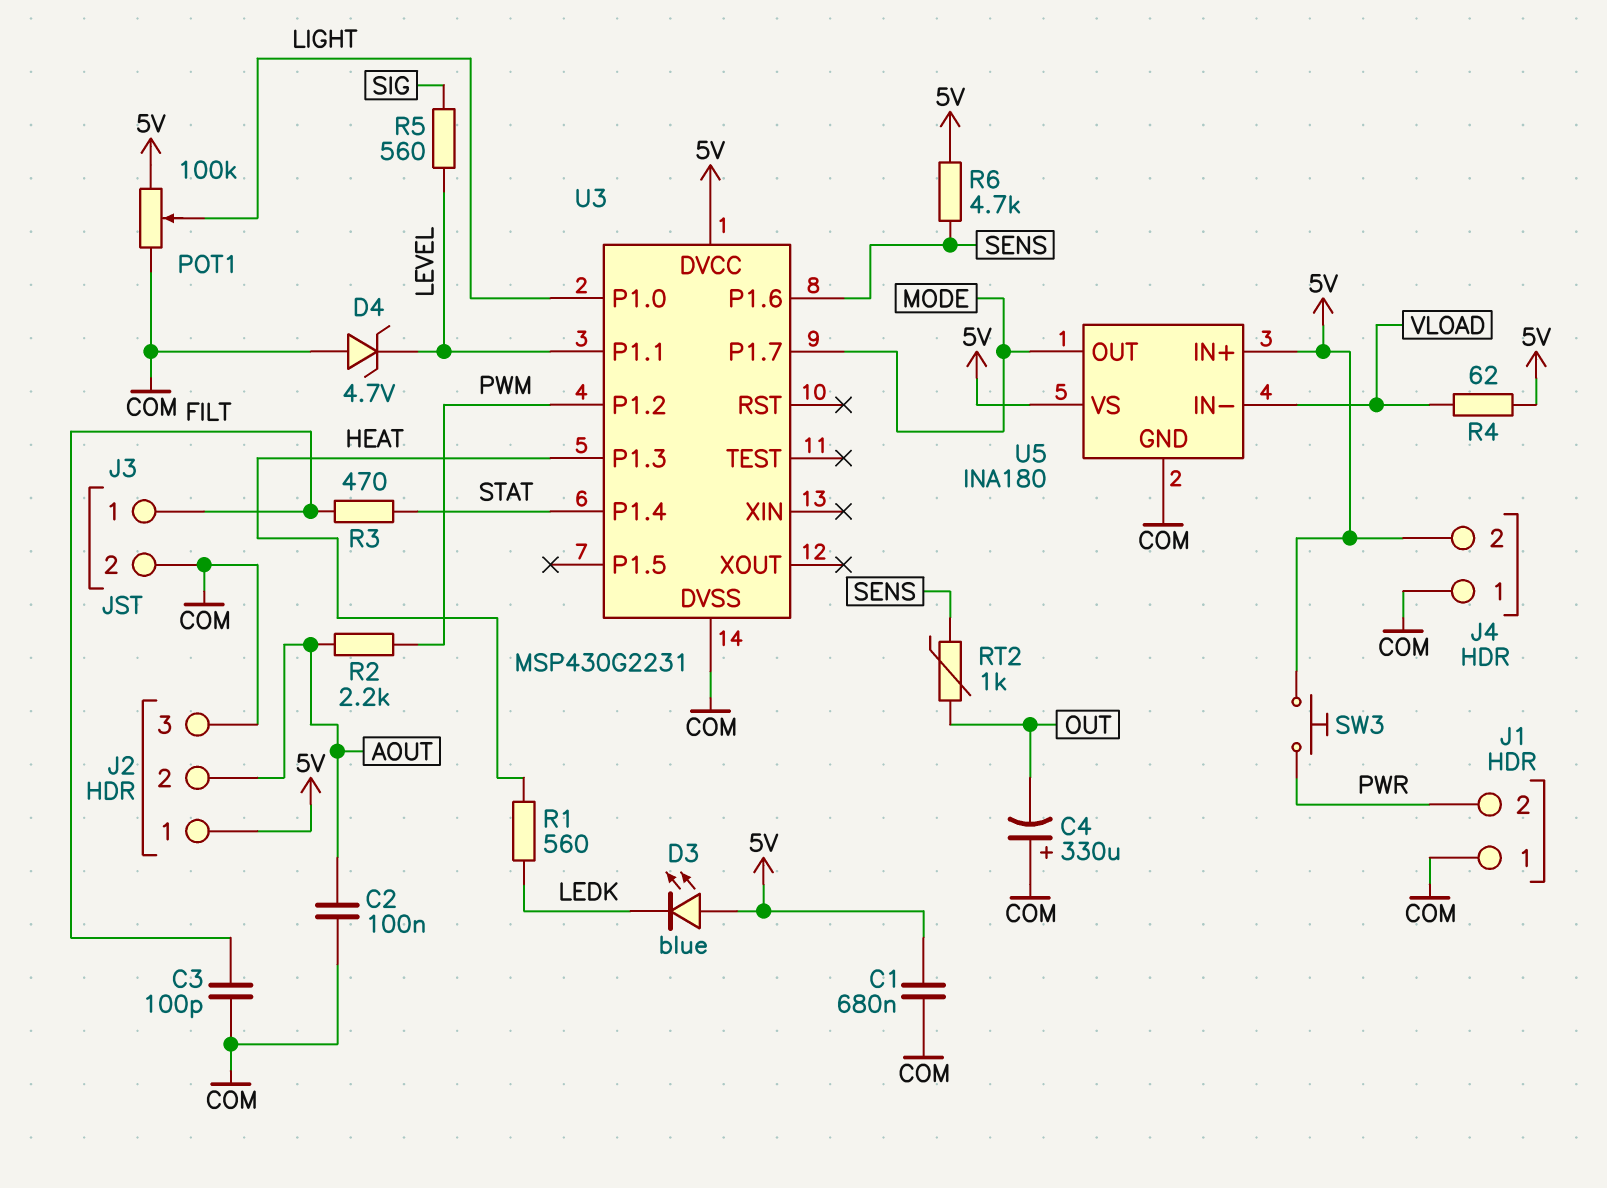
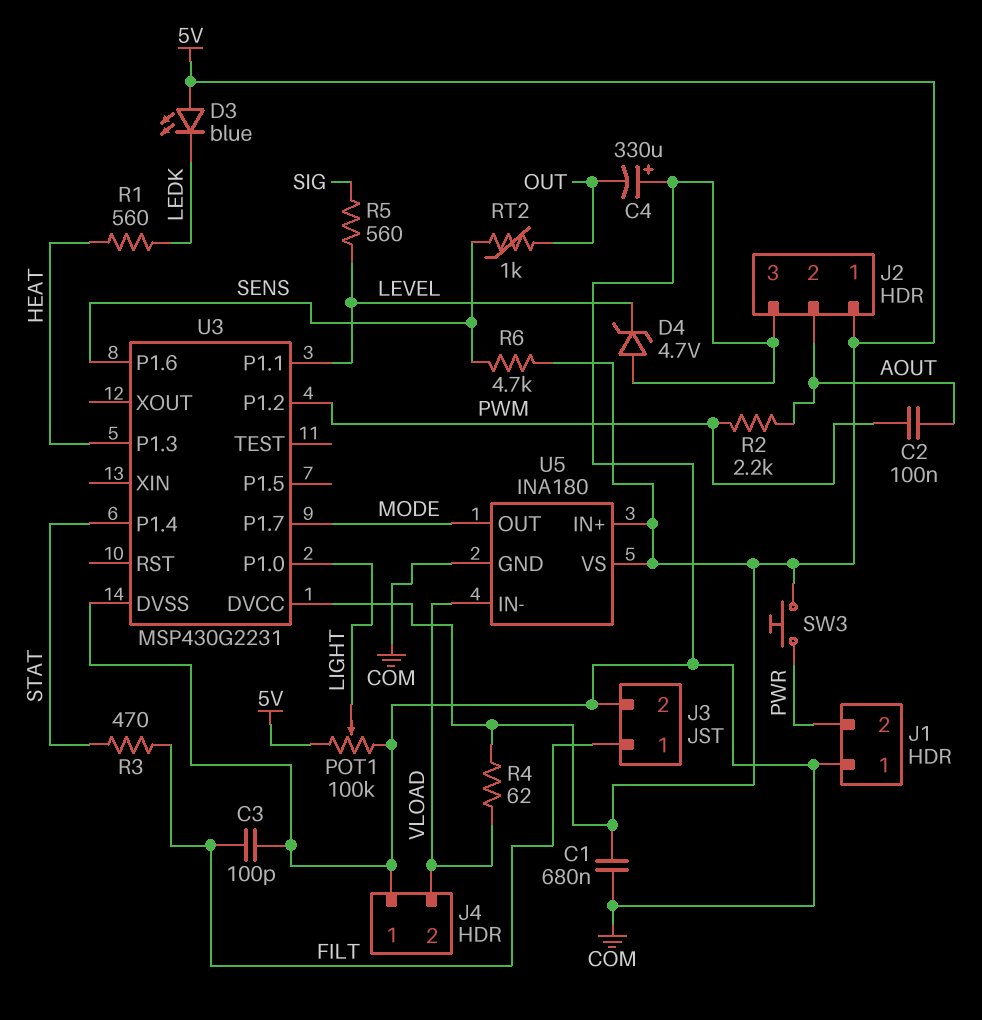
C2: 100nF (AOUT, COM) -> 100nF (AOUT, PWM)
J4 pin 2: 5V -> VLOAD

